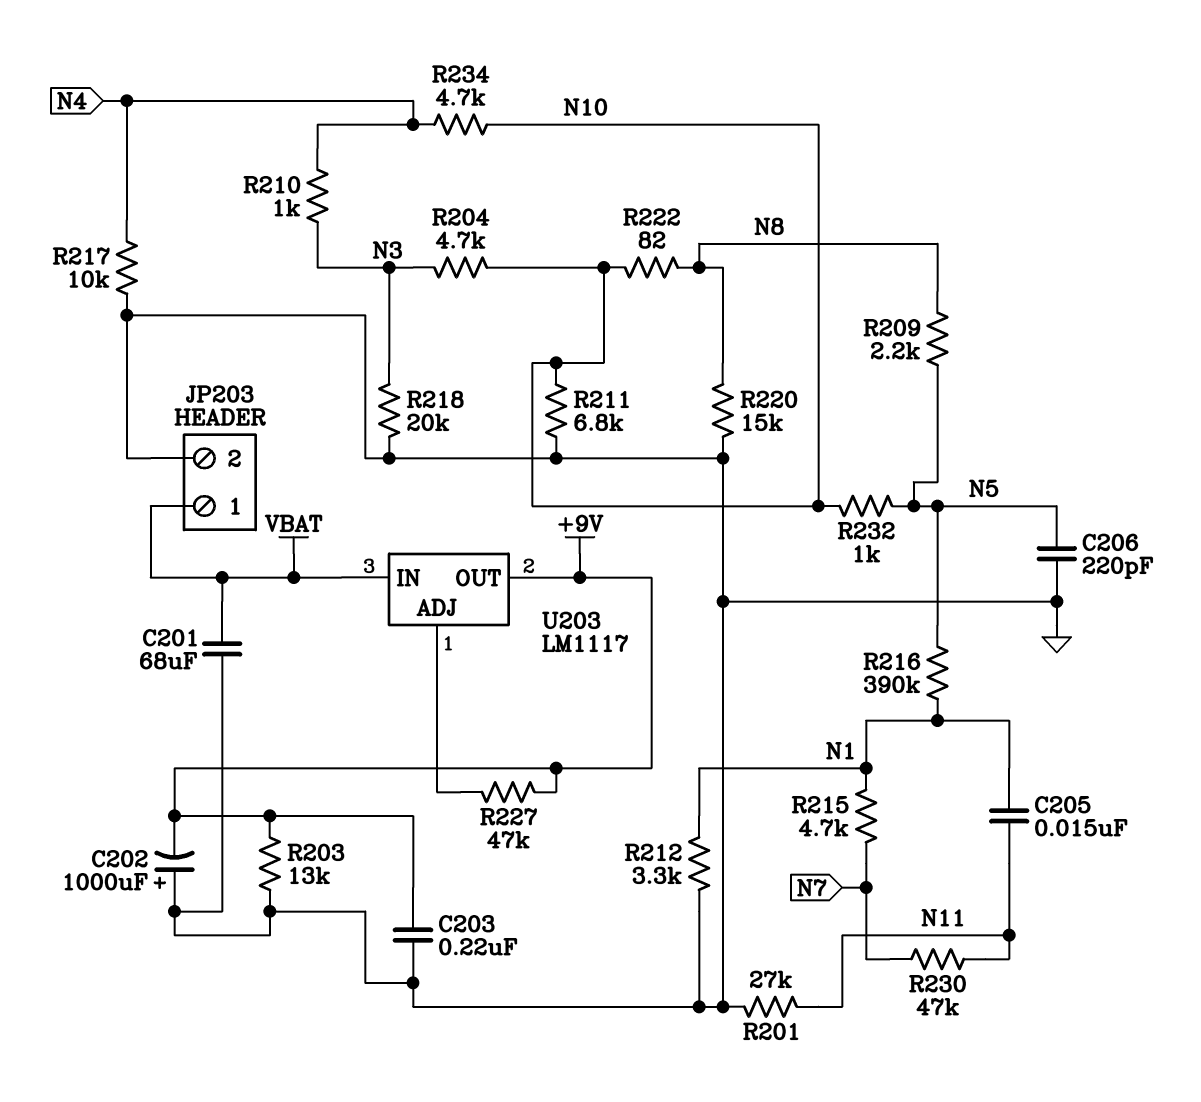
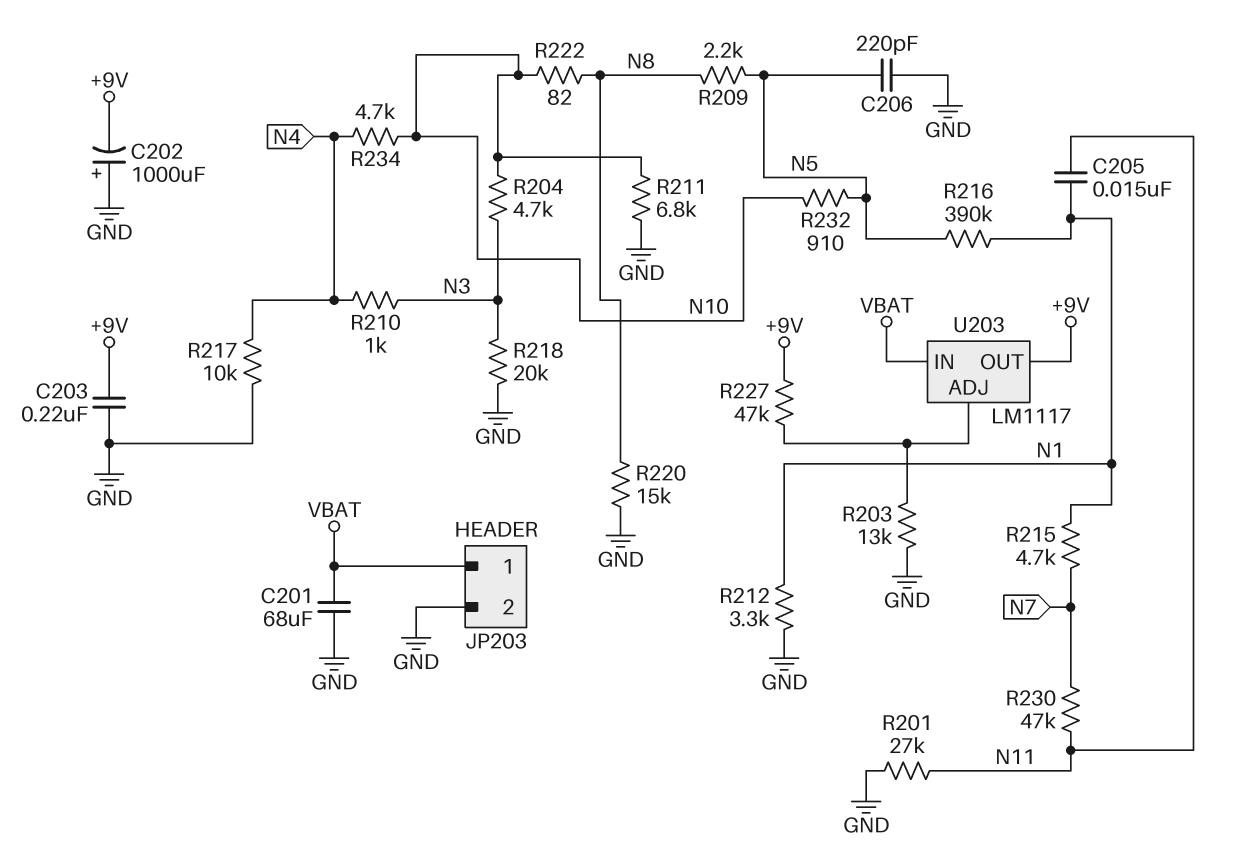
R203: 13k (+9V, GND) -> 13k (GND, U203/ADJ)
R232: 1k (N5, N10) -> 910 (N5, N10)

